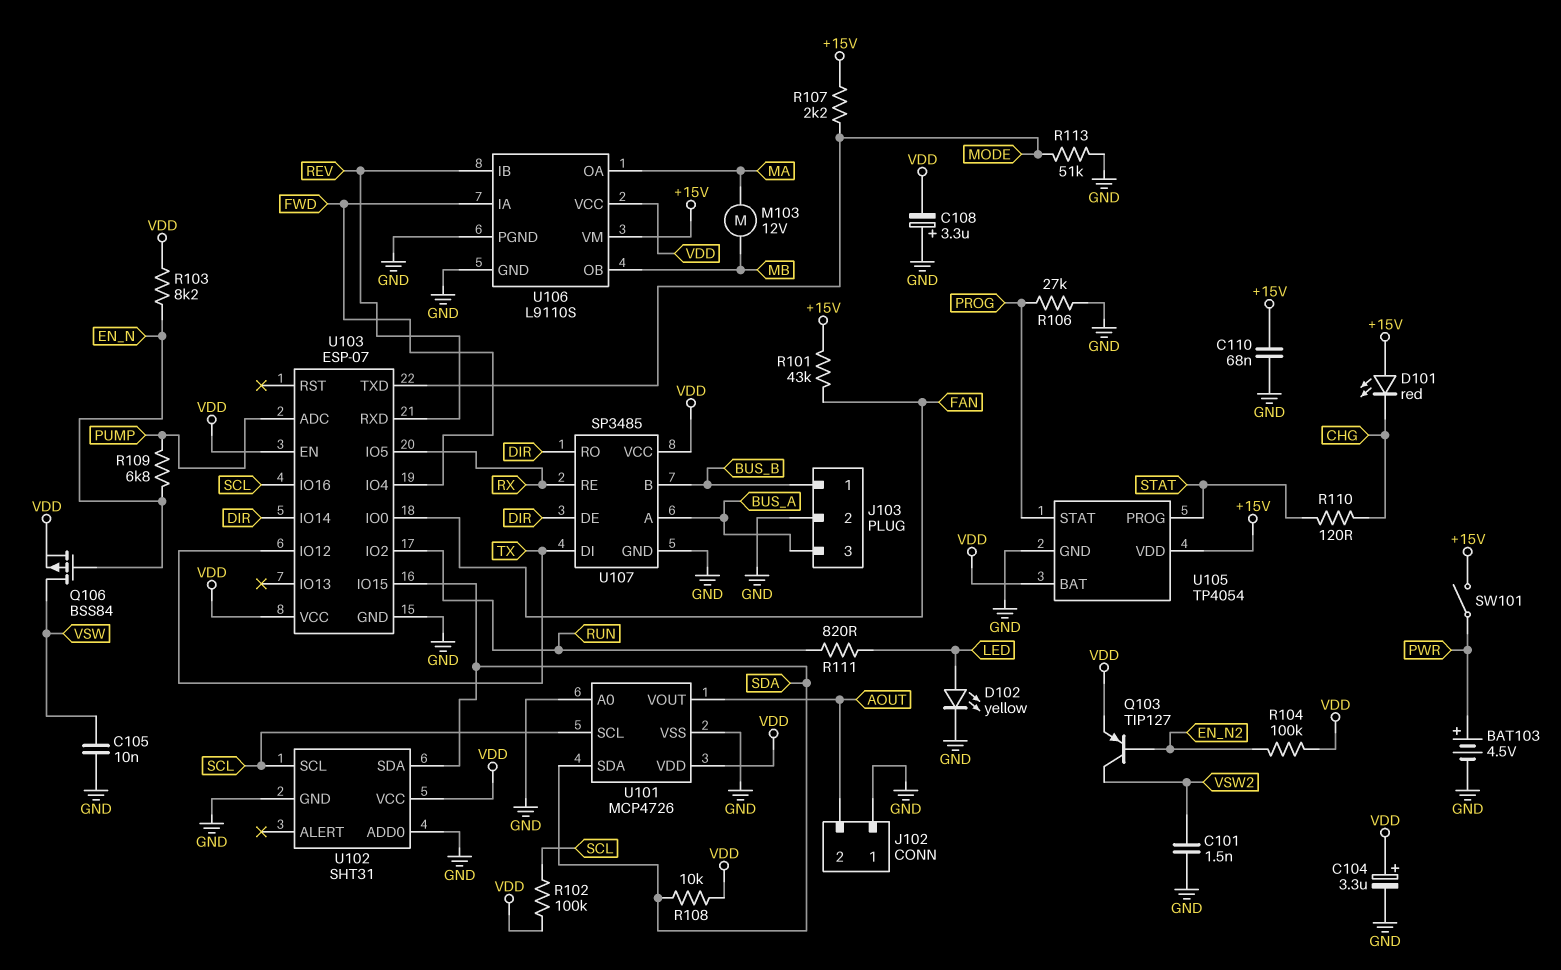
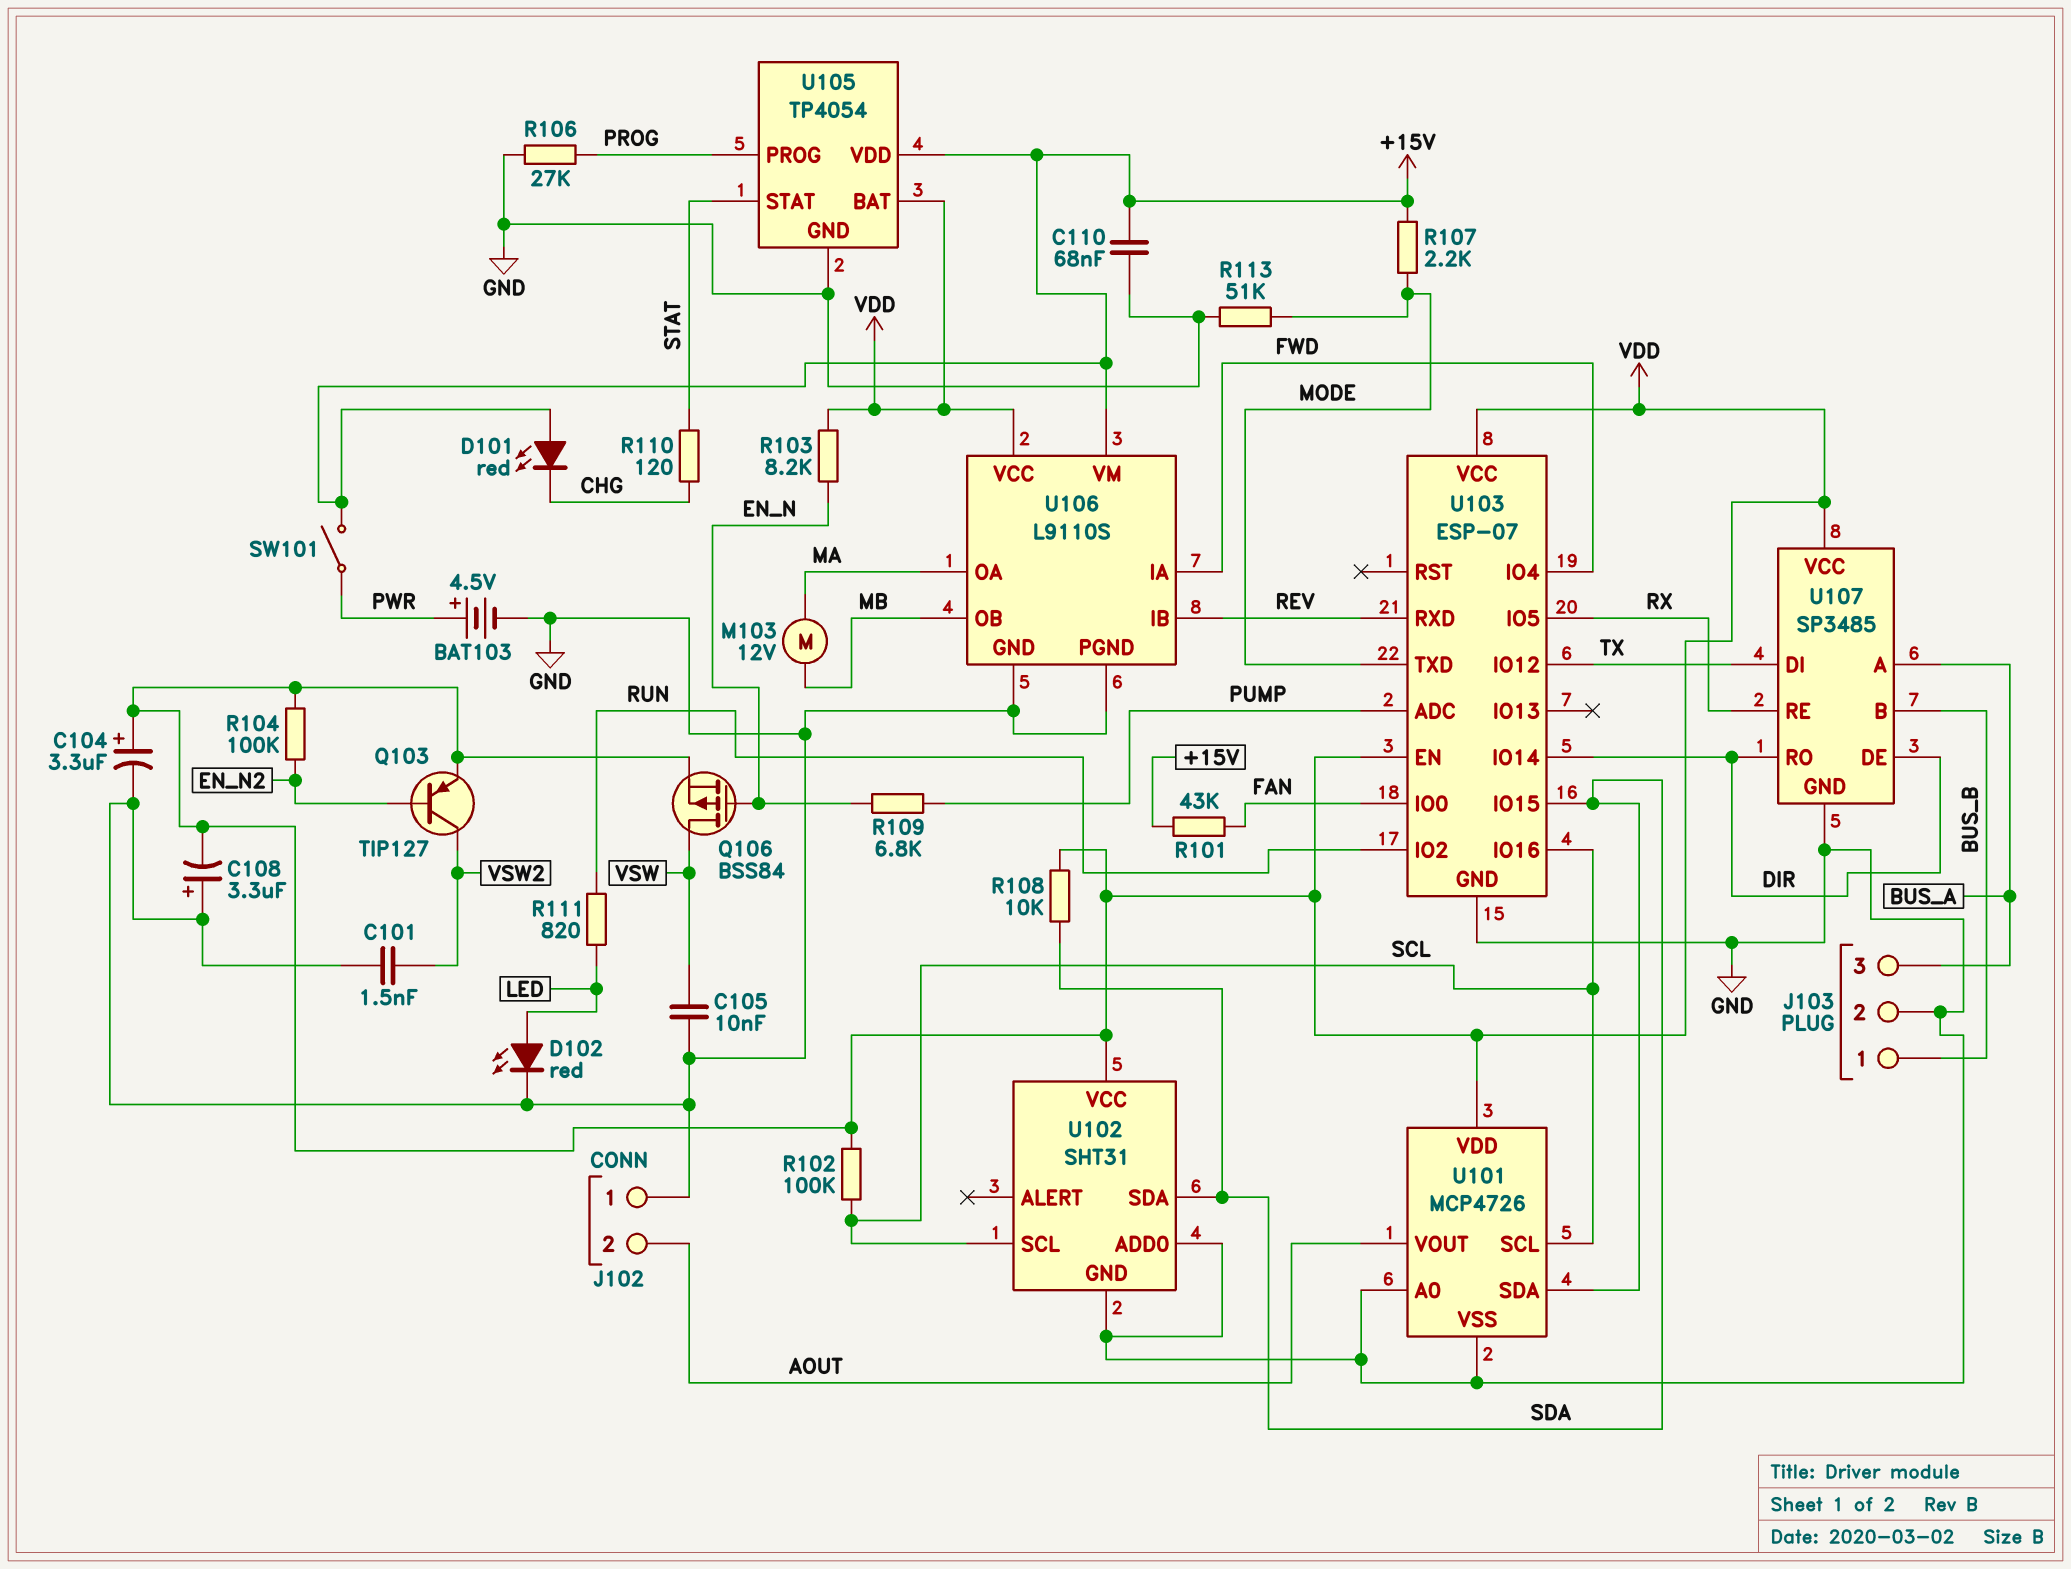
D102: LED yellow (A LED, K GND) -> LED red (A LED, K GND)
U105 pin PROG: STAT -> PROG
U105 pin STAT: PROG -> STAT

